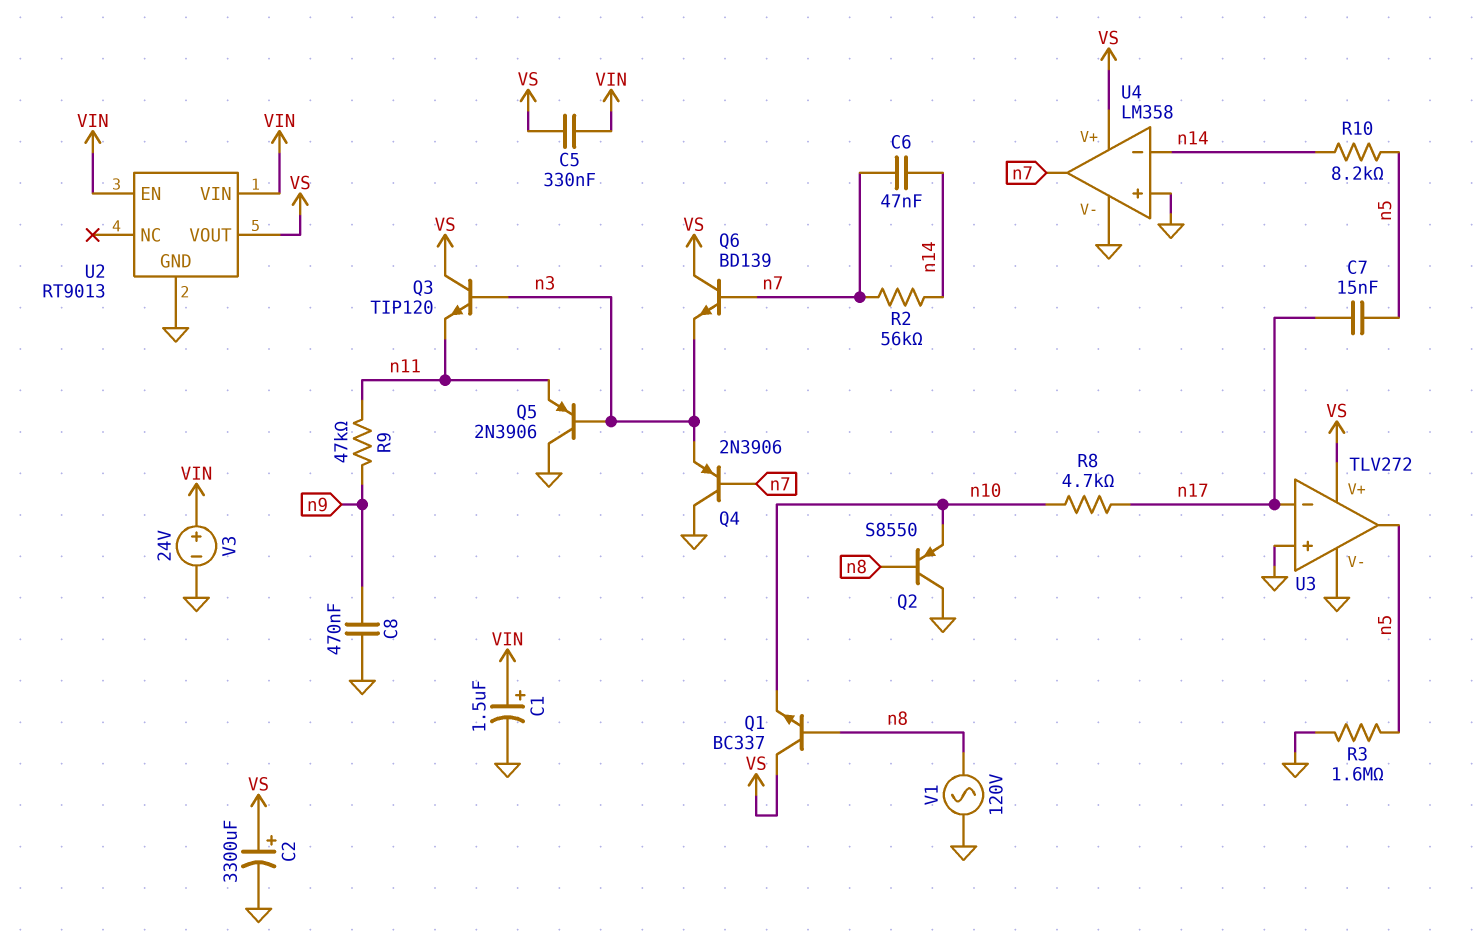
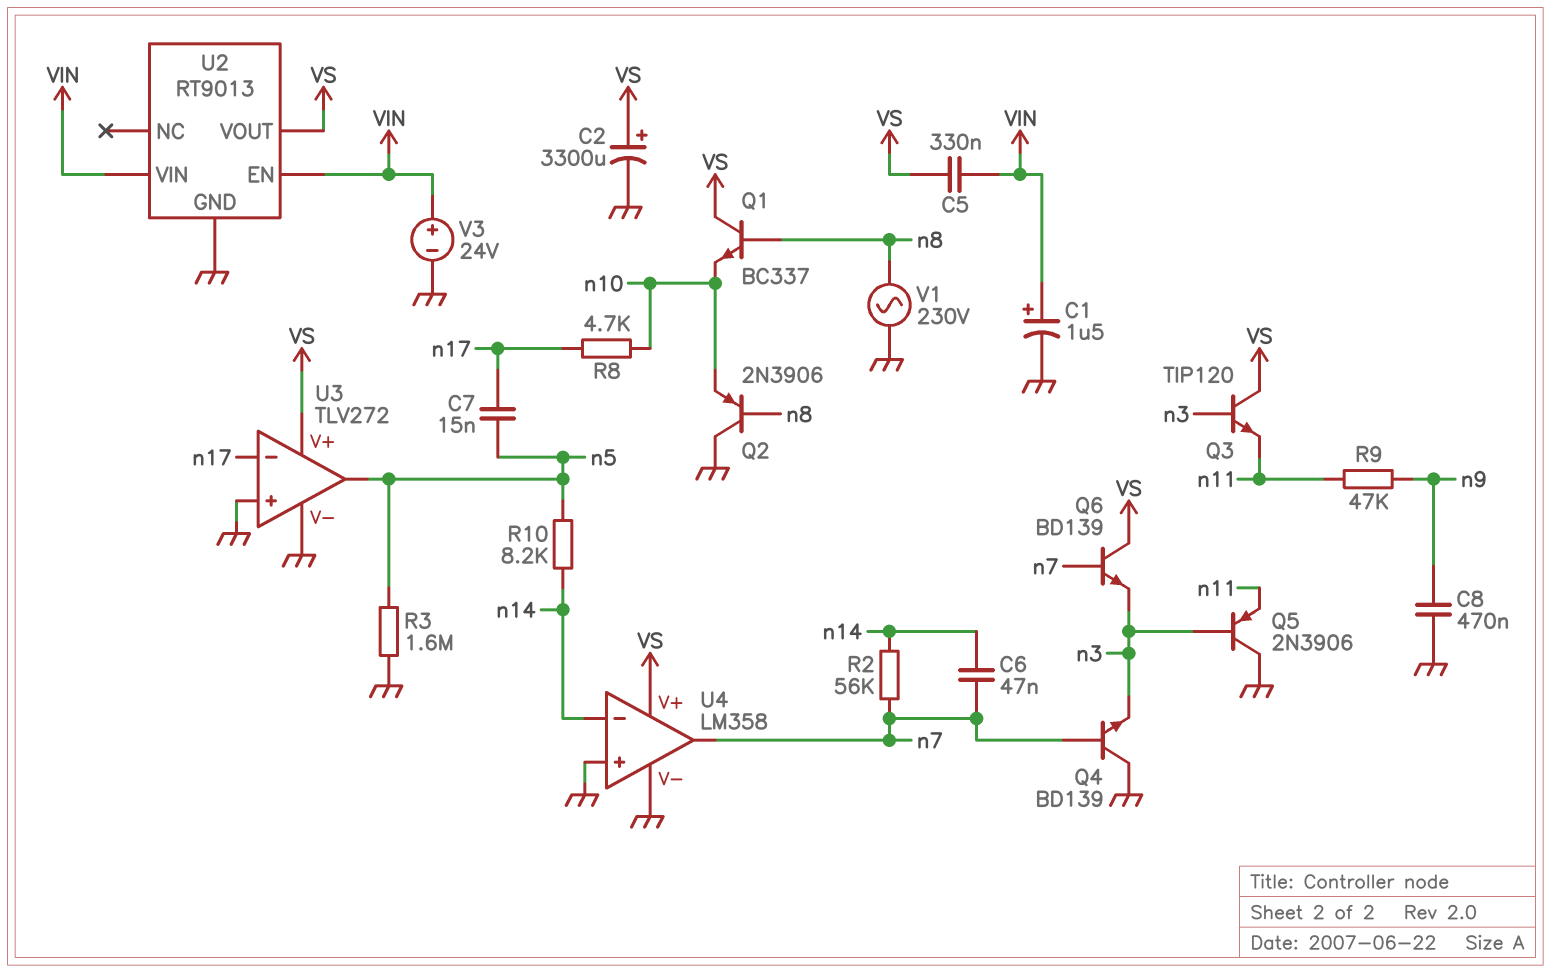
Q2: PNP S8550 (B n8, C GND, E n10) -> PNP 2N3906 (B n8, C GND, E n10)
Q4: PNP 2N3906 (B n7, C GND, E n3) -> NPN BD139 (B n7, C GND, E n3)
V1: AC 120V (GND, n8) -> AC 230V (GND, n8)

